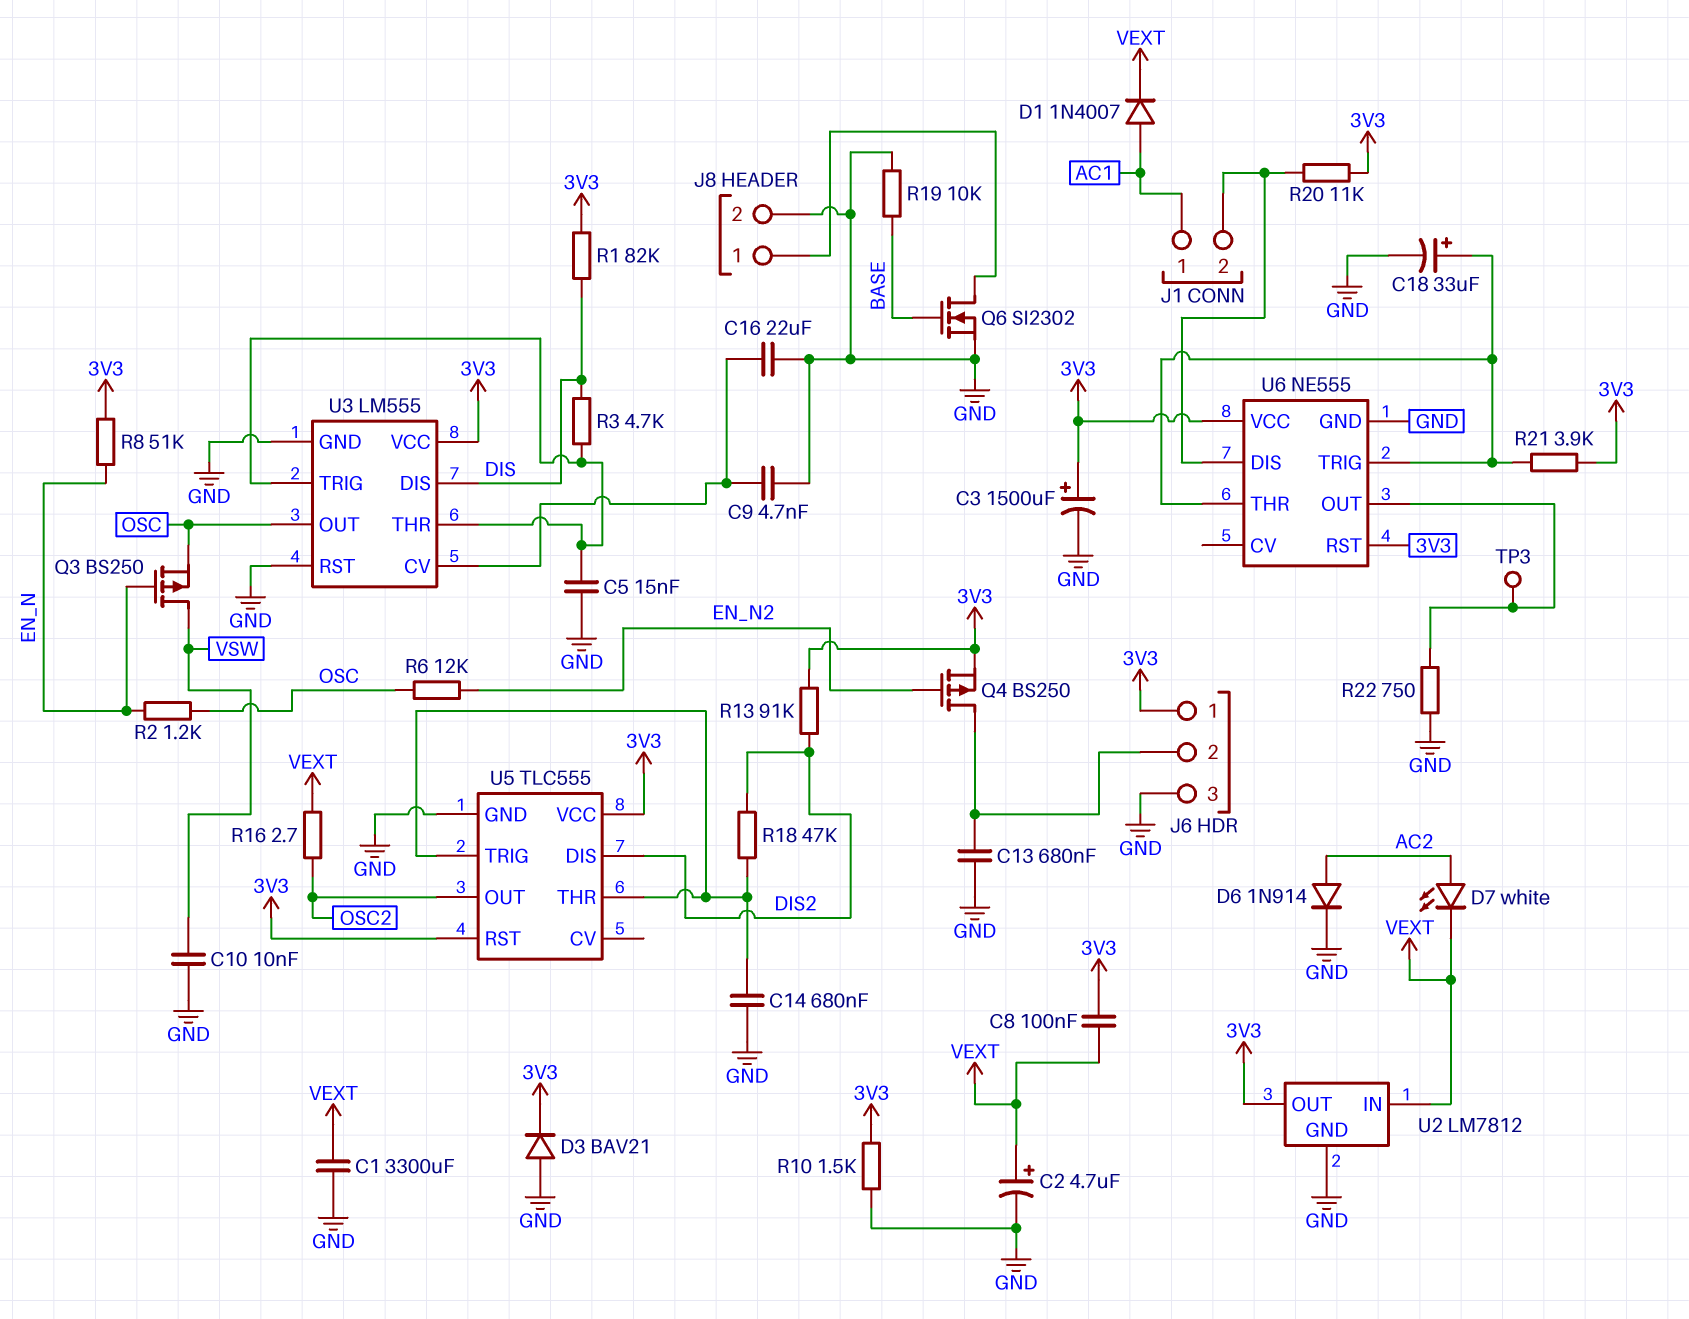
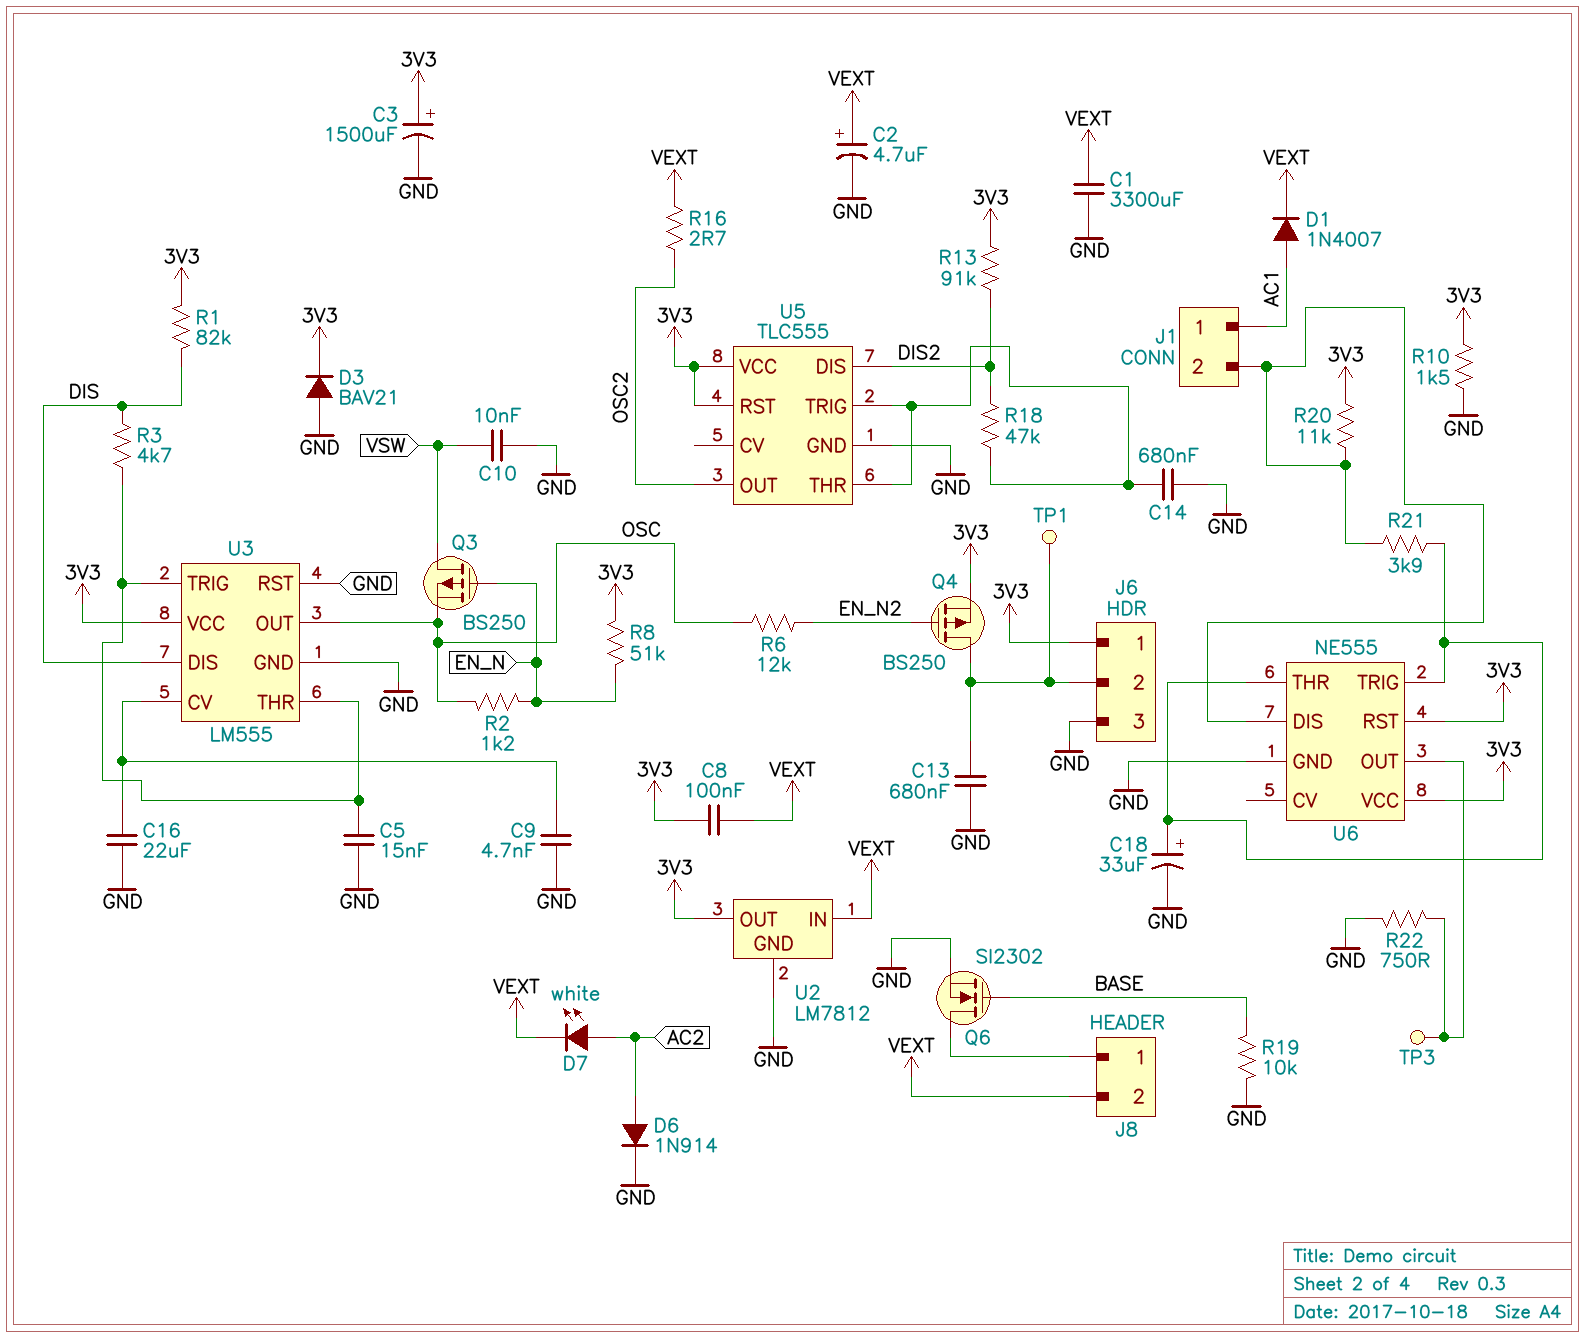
J8 pin 2: GND -> VEXT
R21: 3.9k (3V3, U6/THR) -> 3.9k (J1/2, U6/THR)
TP1: none -> test point (J6/2)

